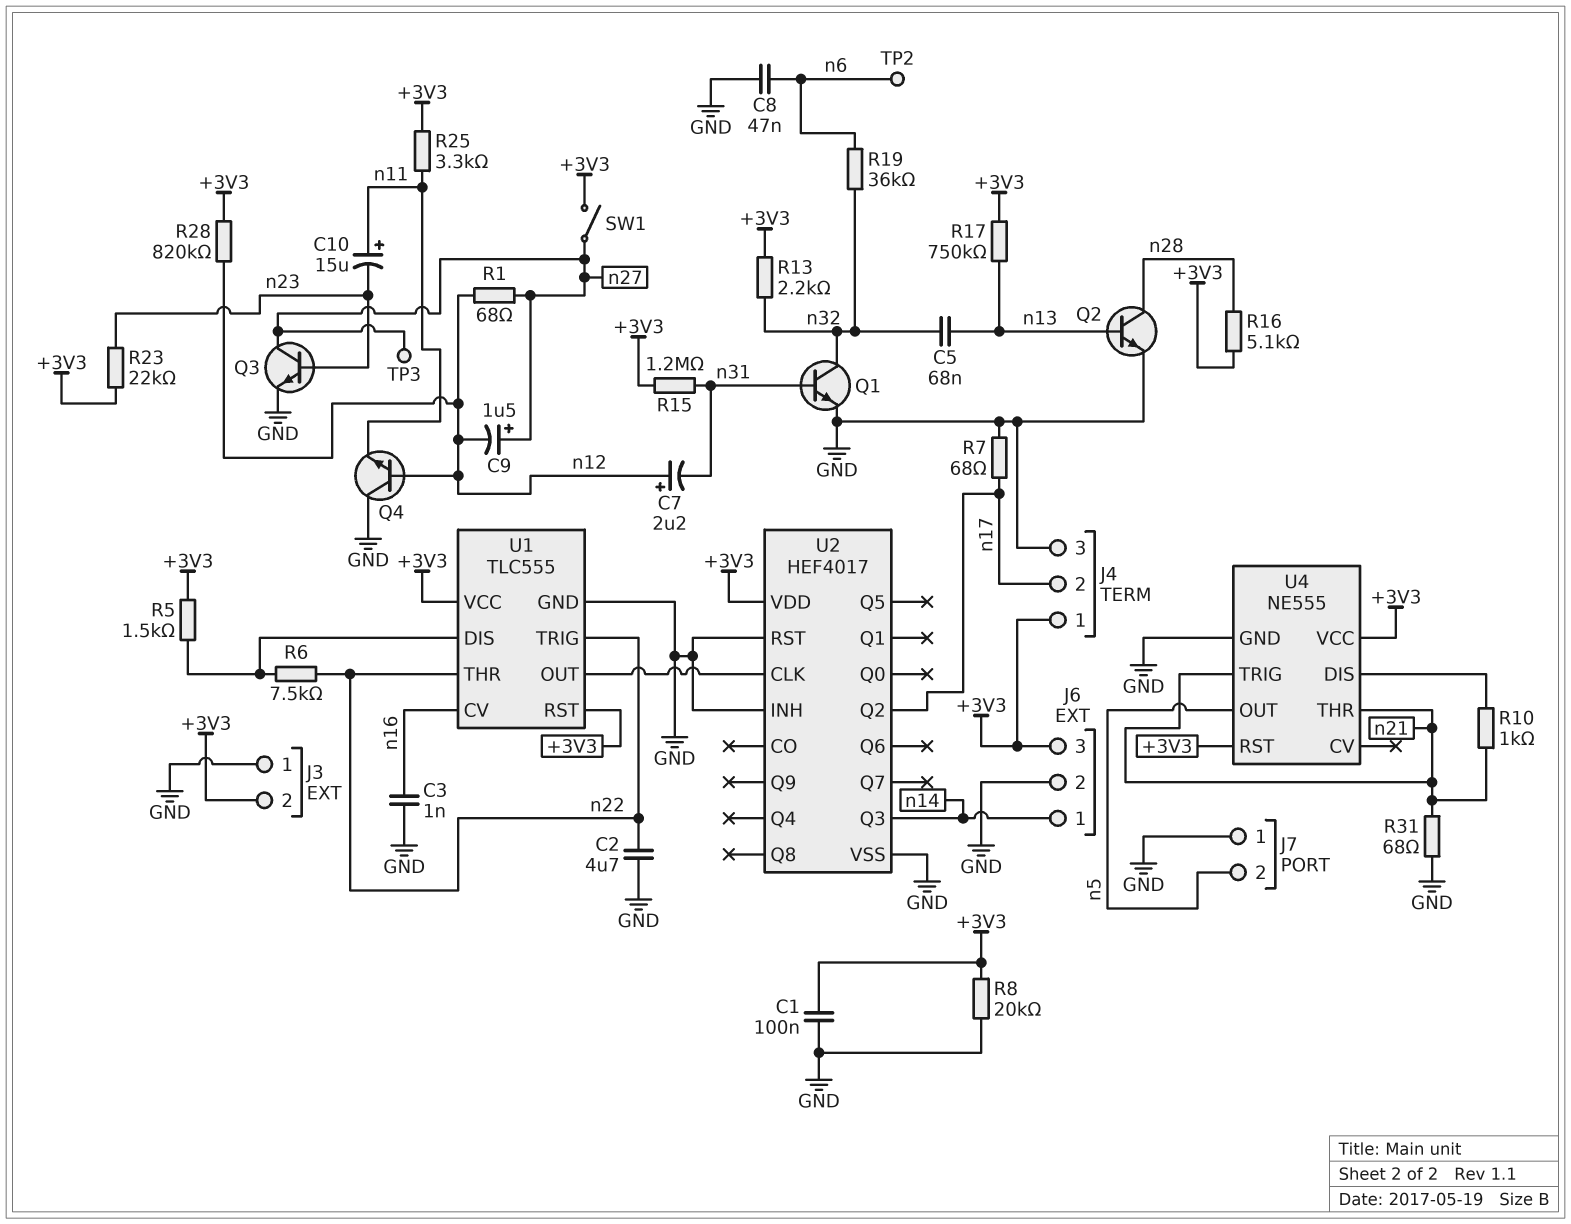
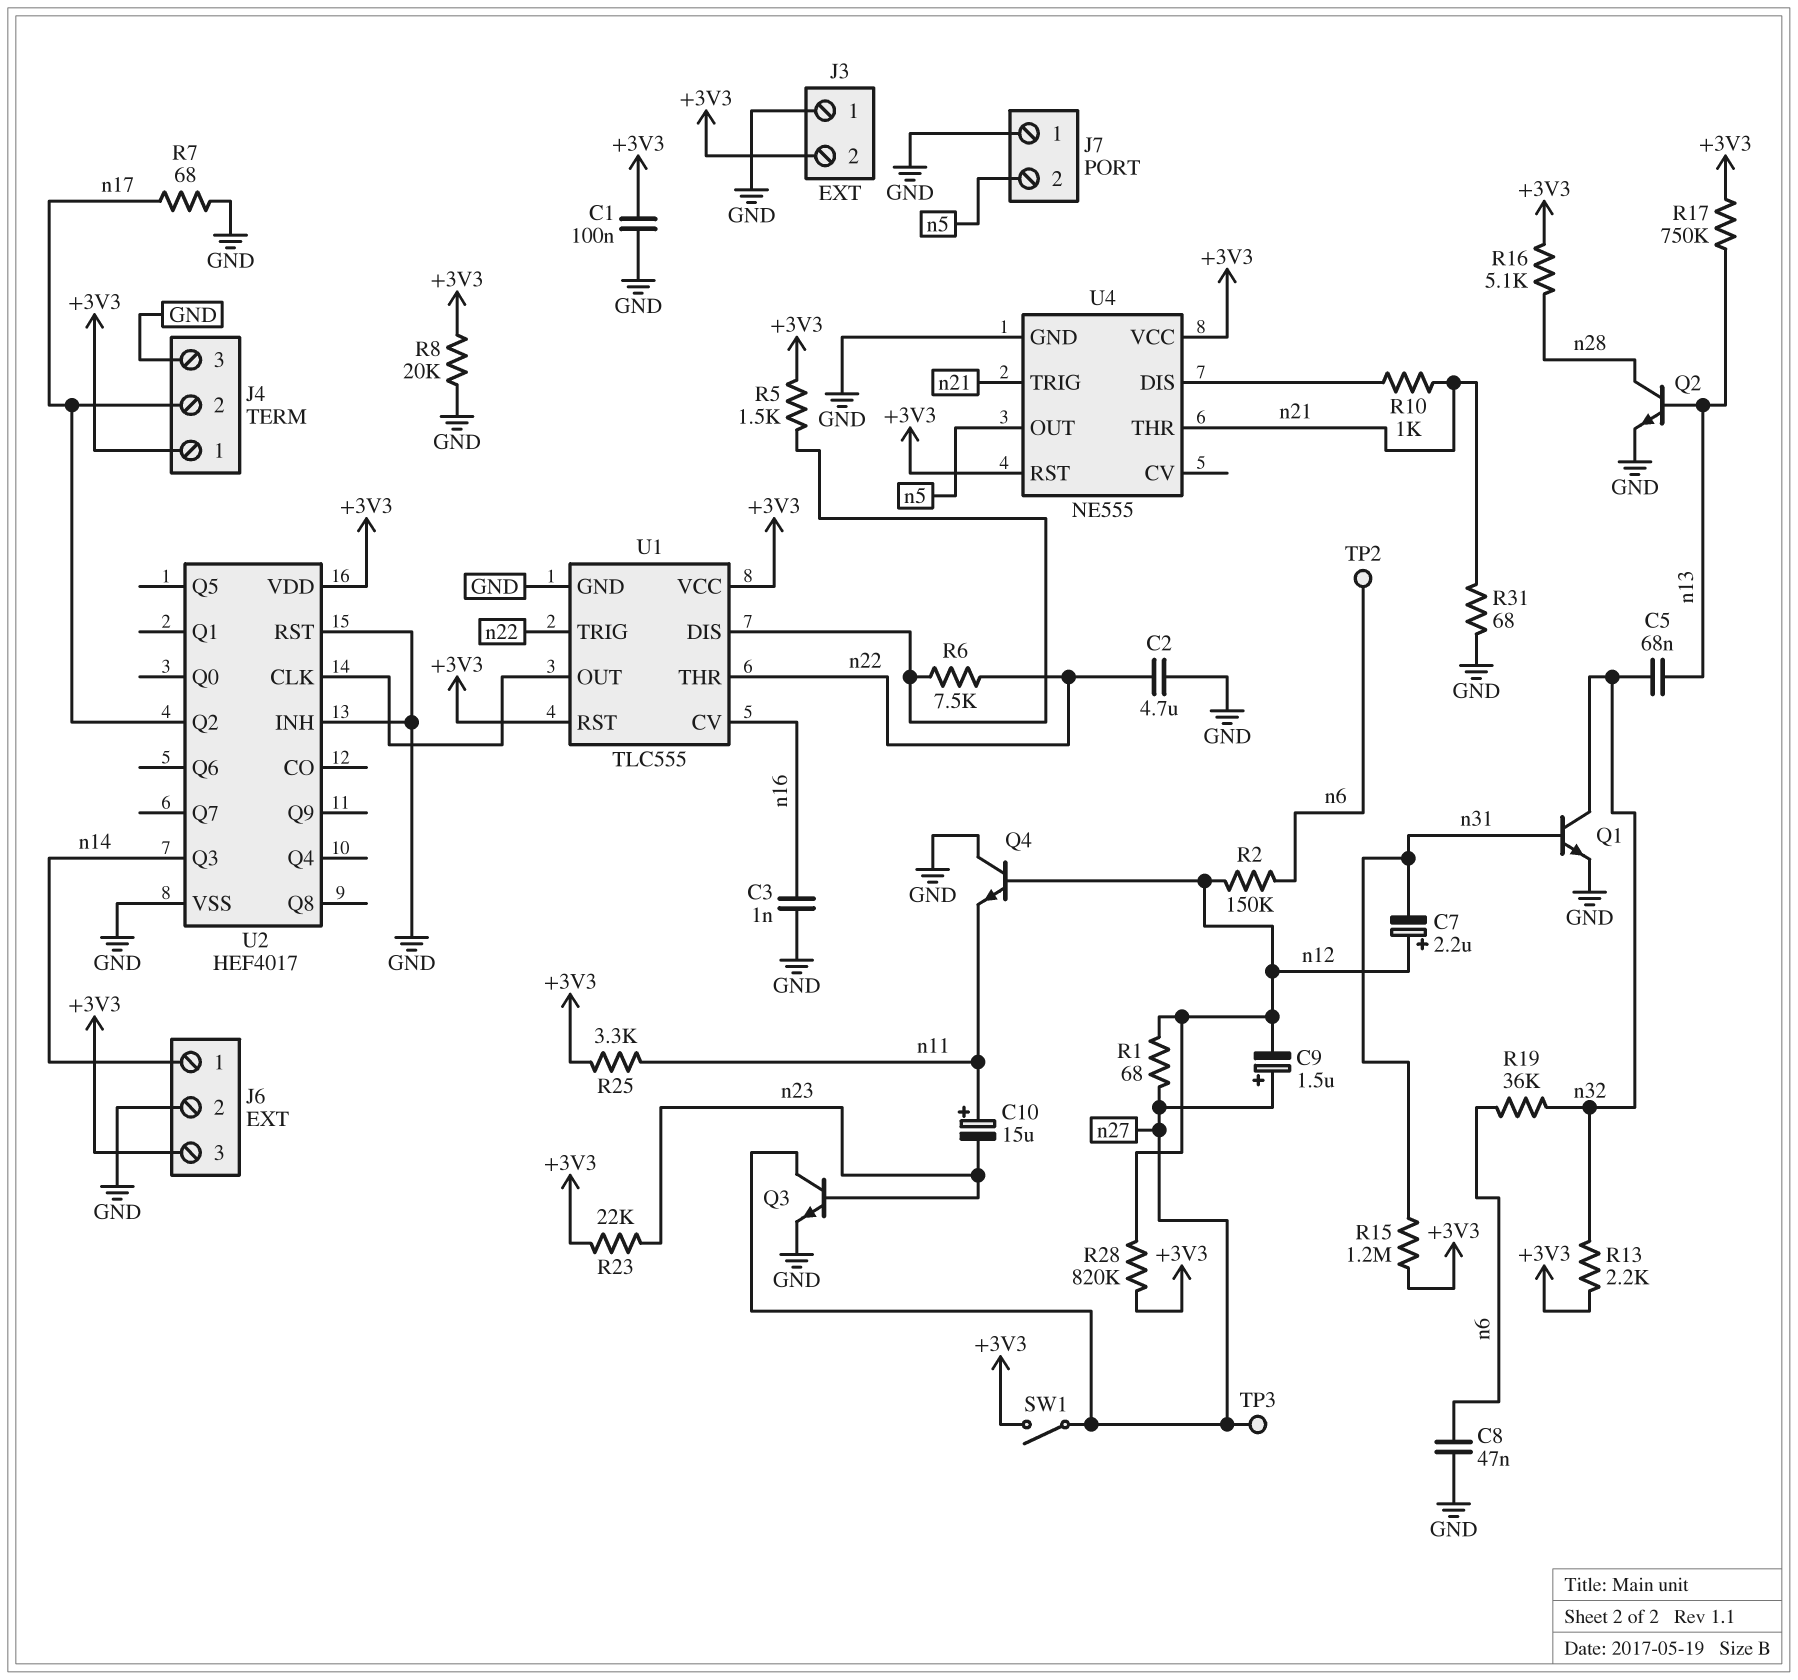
R2: none -> 150k (n6, n12)

